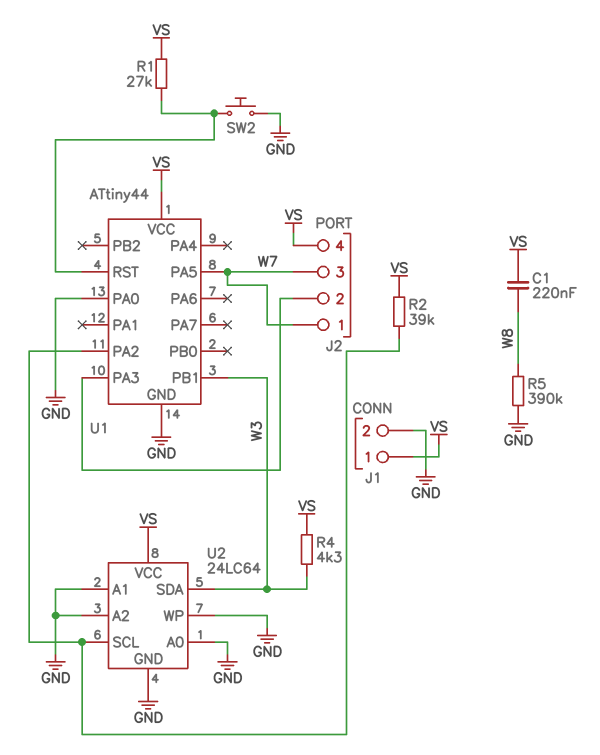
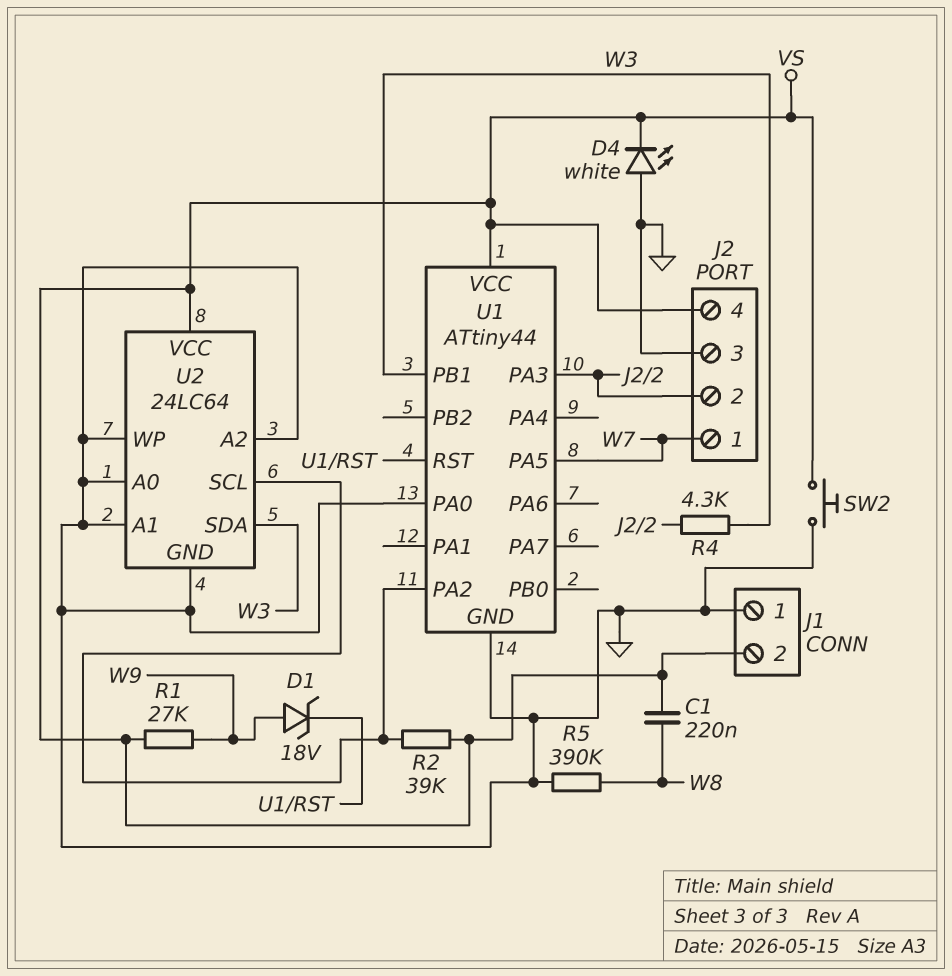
D1: none -> zener 18V (A W9, K U1/RST)
D4: none -> LED white (A GND, K VS)
J1 pin 1: VS -> GND
J1 pin 2: GND -> VS
J2 pin 3: W7 -> GND
R1: 27k (U1/RST, VS) -> 27k (VS, W9)
R4: 4.3k (VS, W3) -> 4.3k (J2/2, W3)
SW2: button (GND, U1/RST) -> button (GND, VS)

